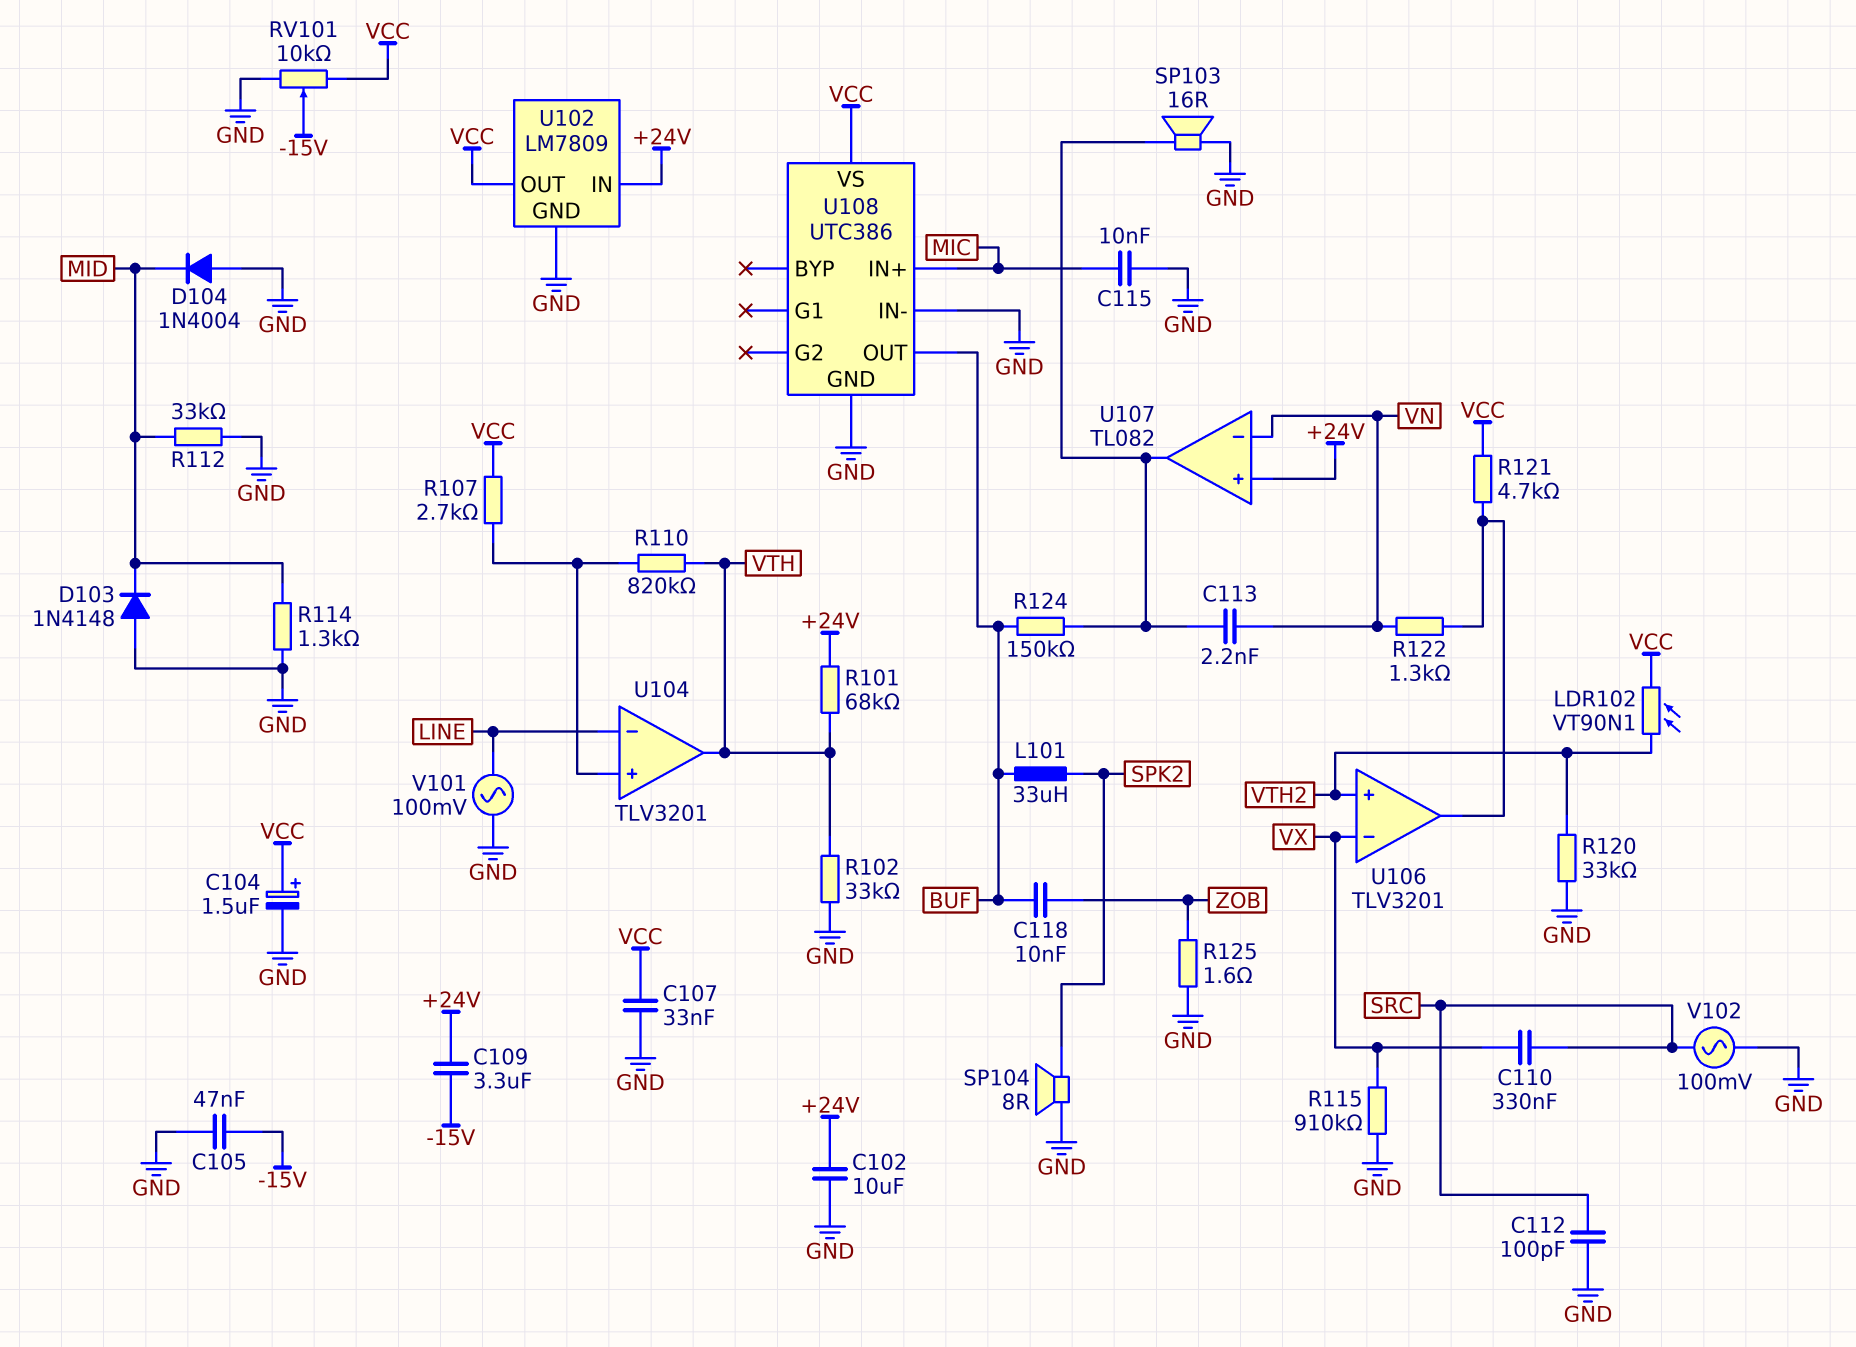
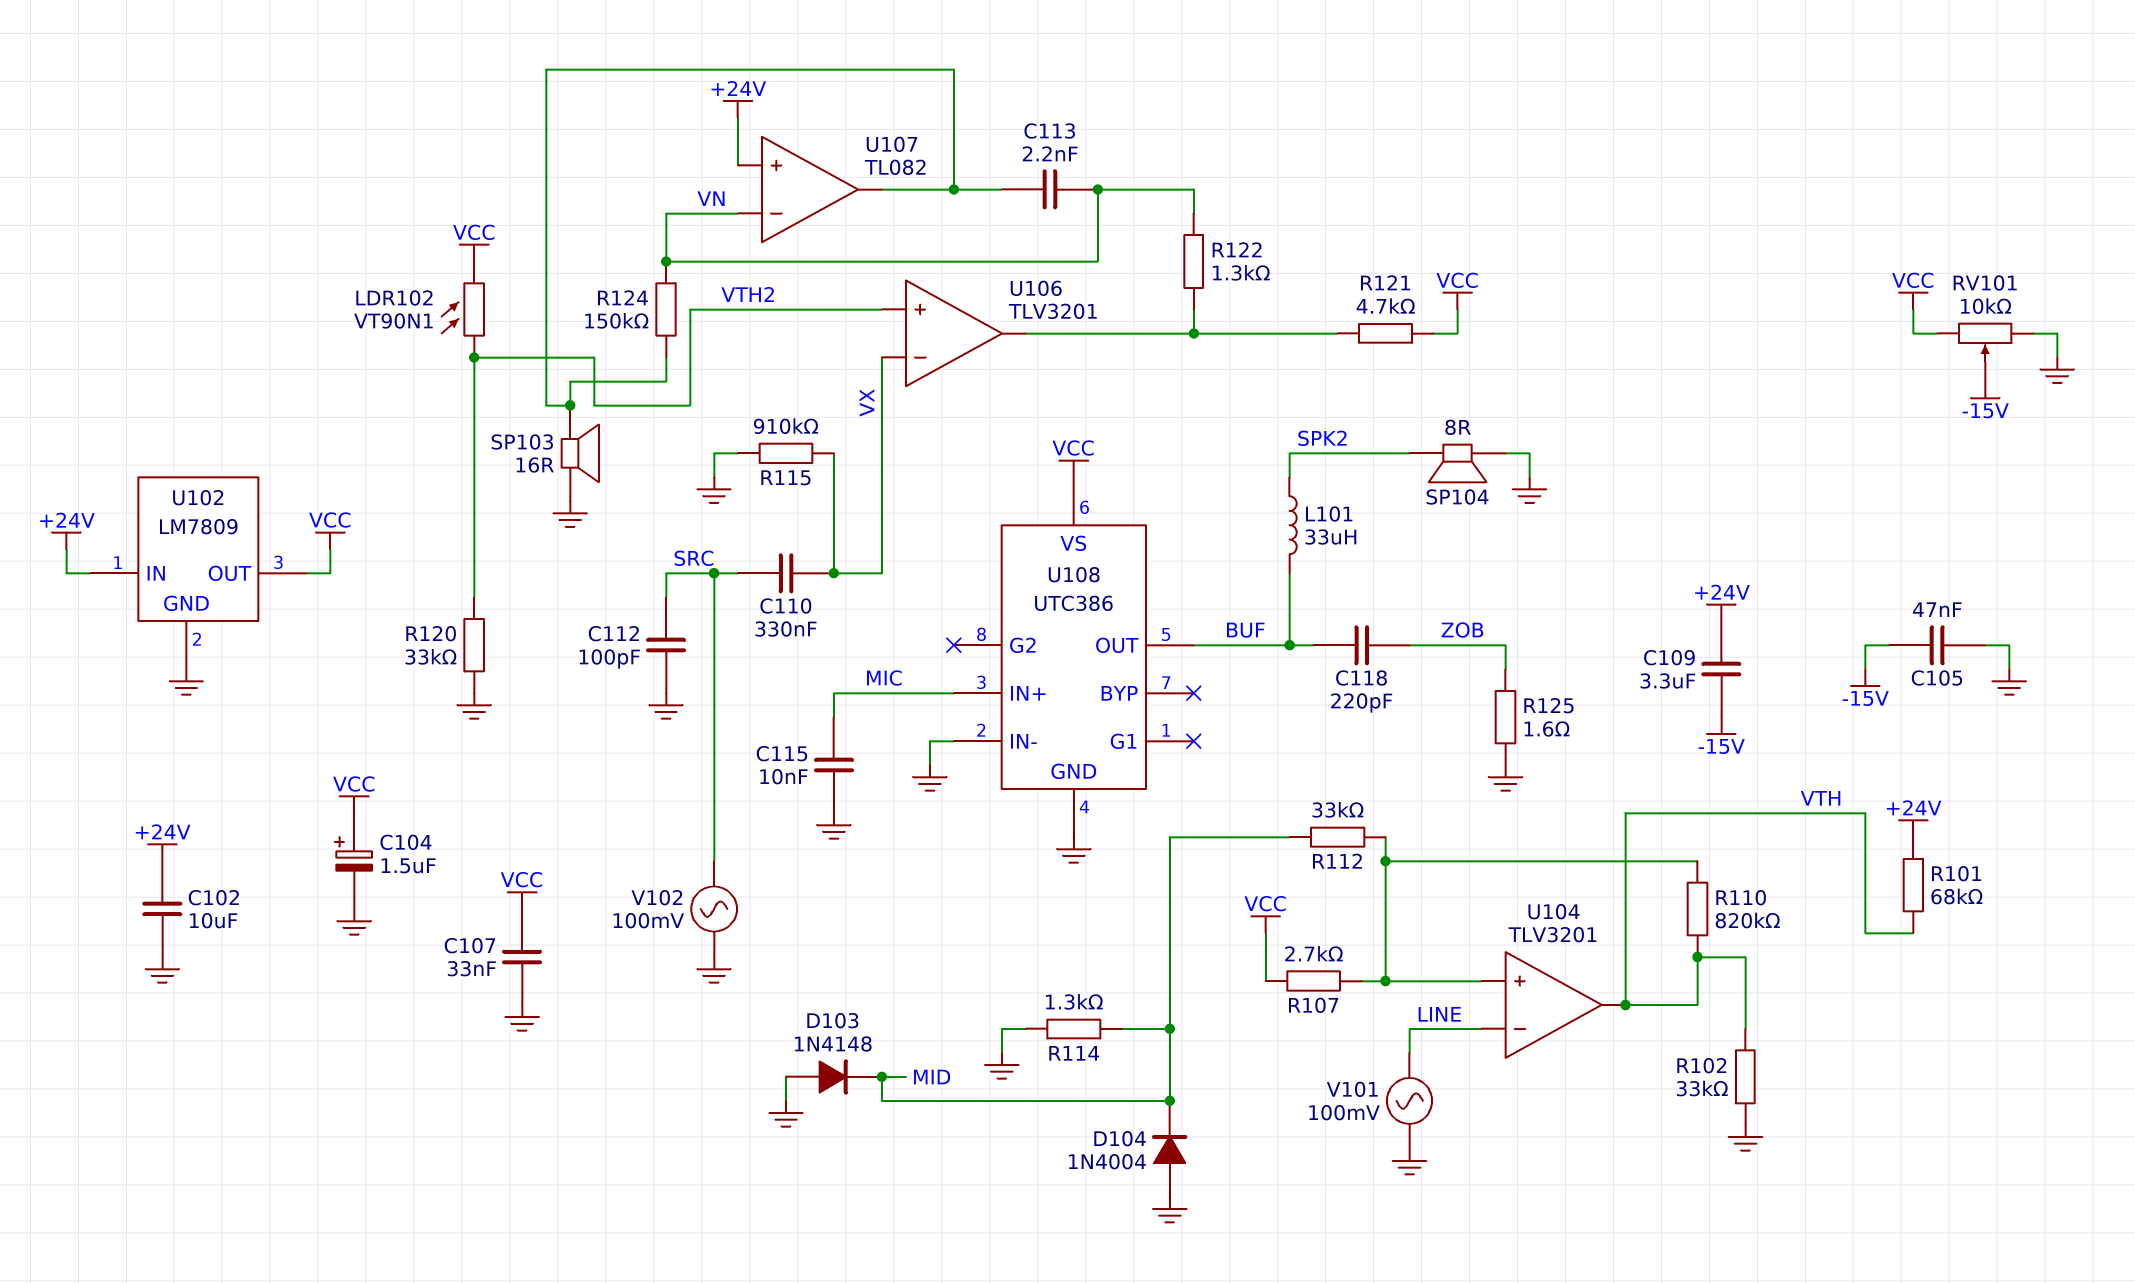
C118: 10nF (BUF, ZOB) -> 220pF (BUF, ZOB)
R112: 33k (GND, MID) -> 33k (MID, U104/in+)
R124: 150k (BUF, U107/out) -> 150k (U107/out, VN)

